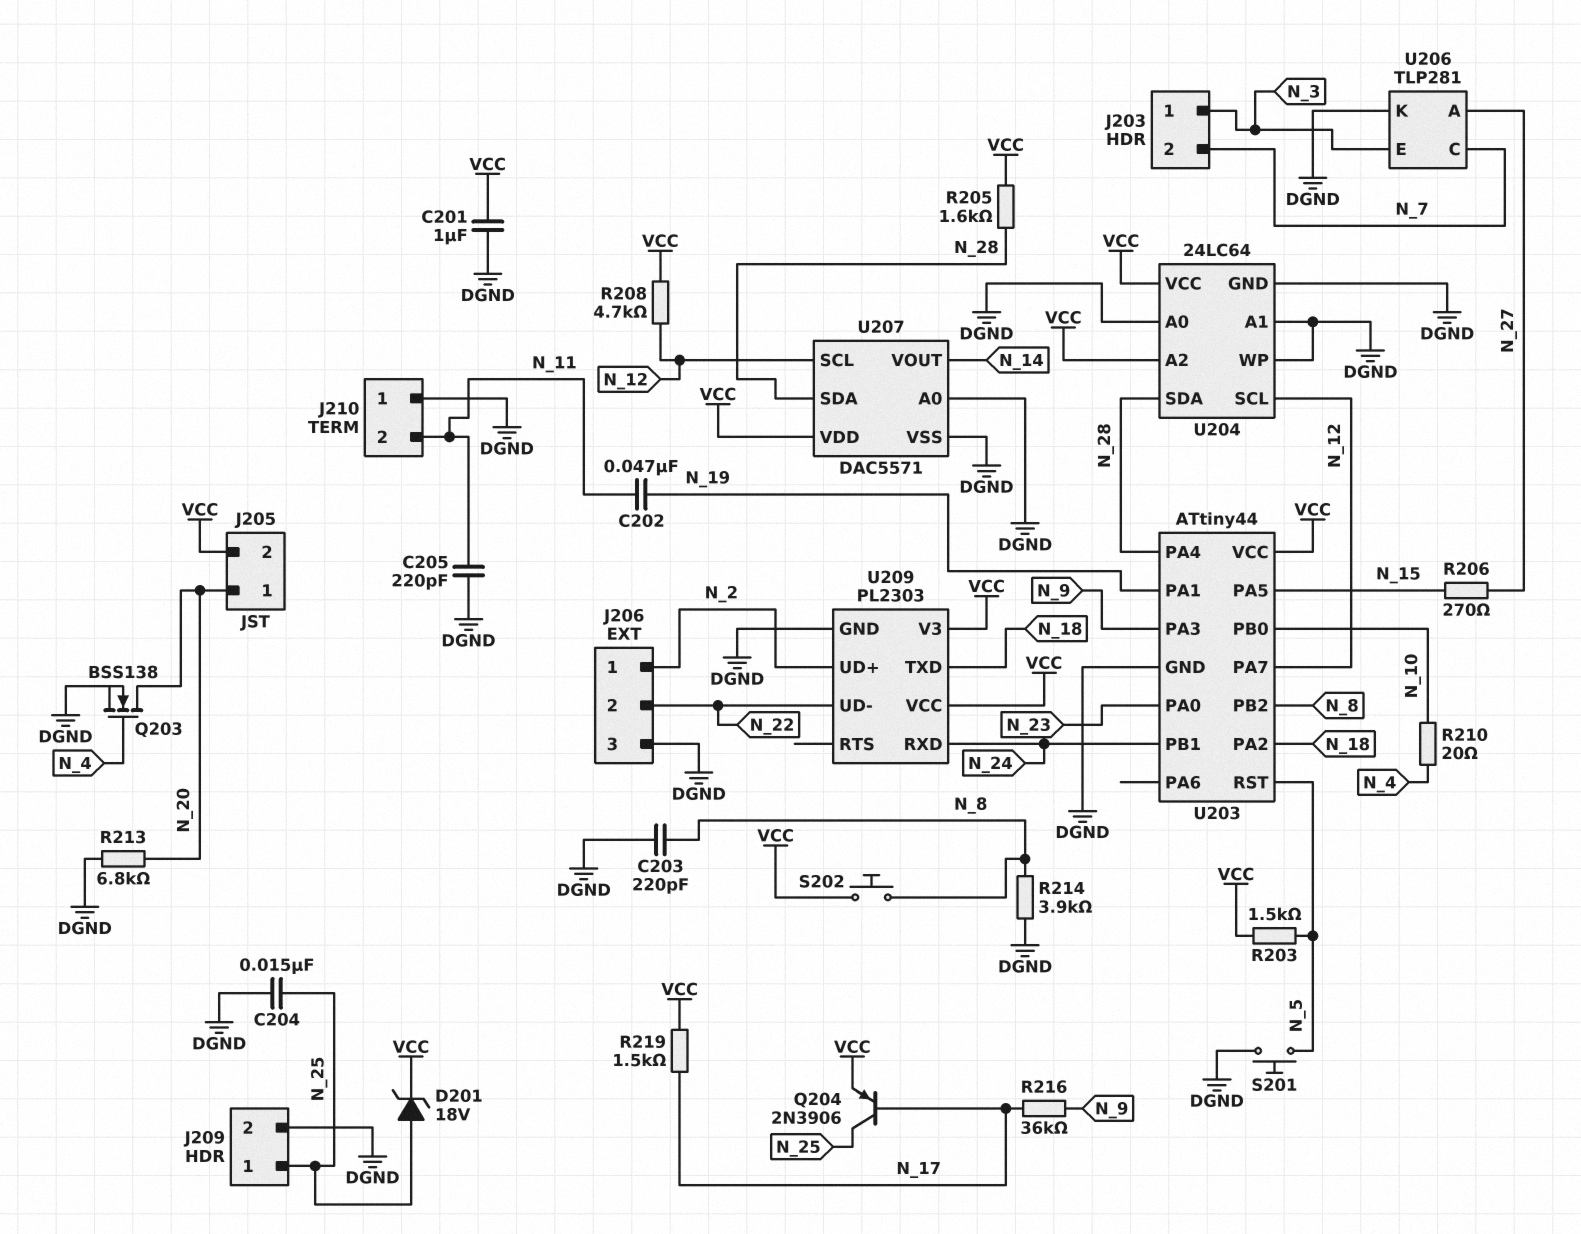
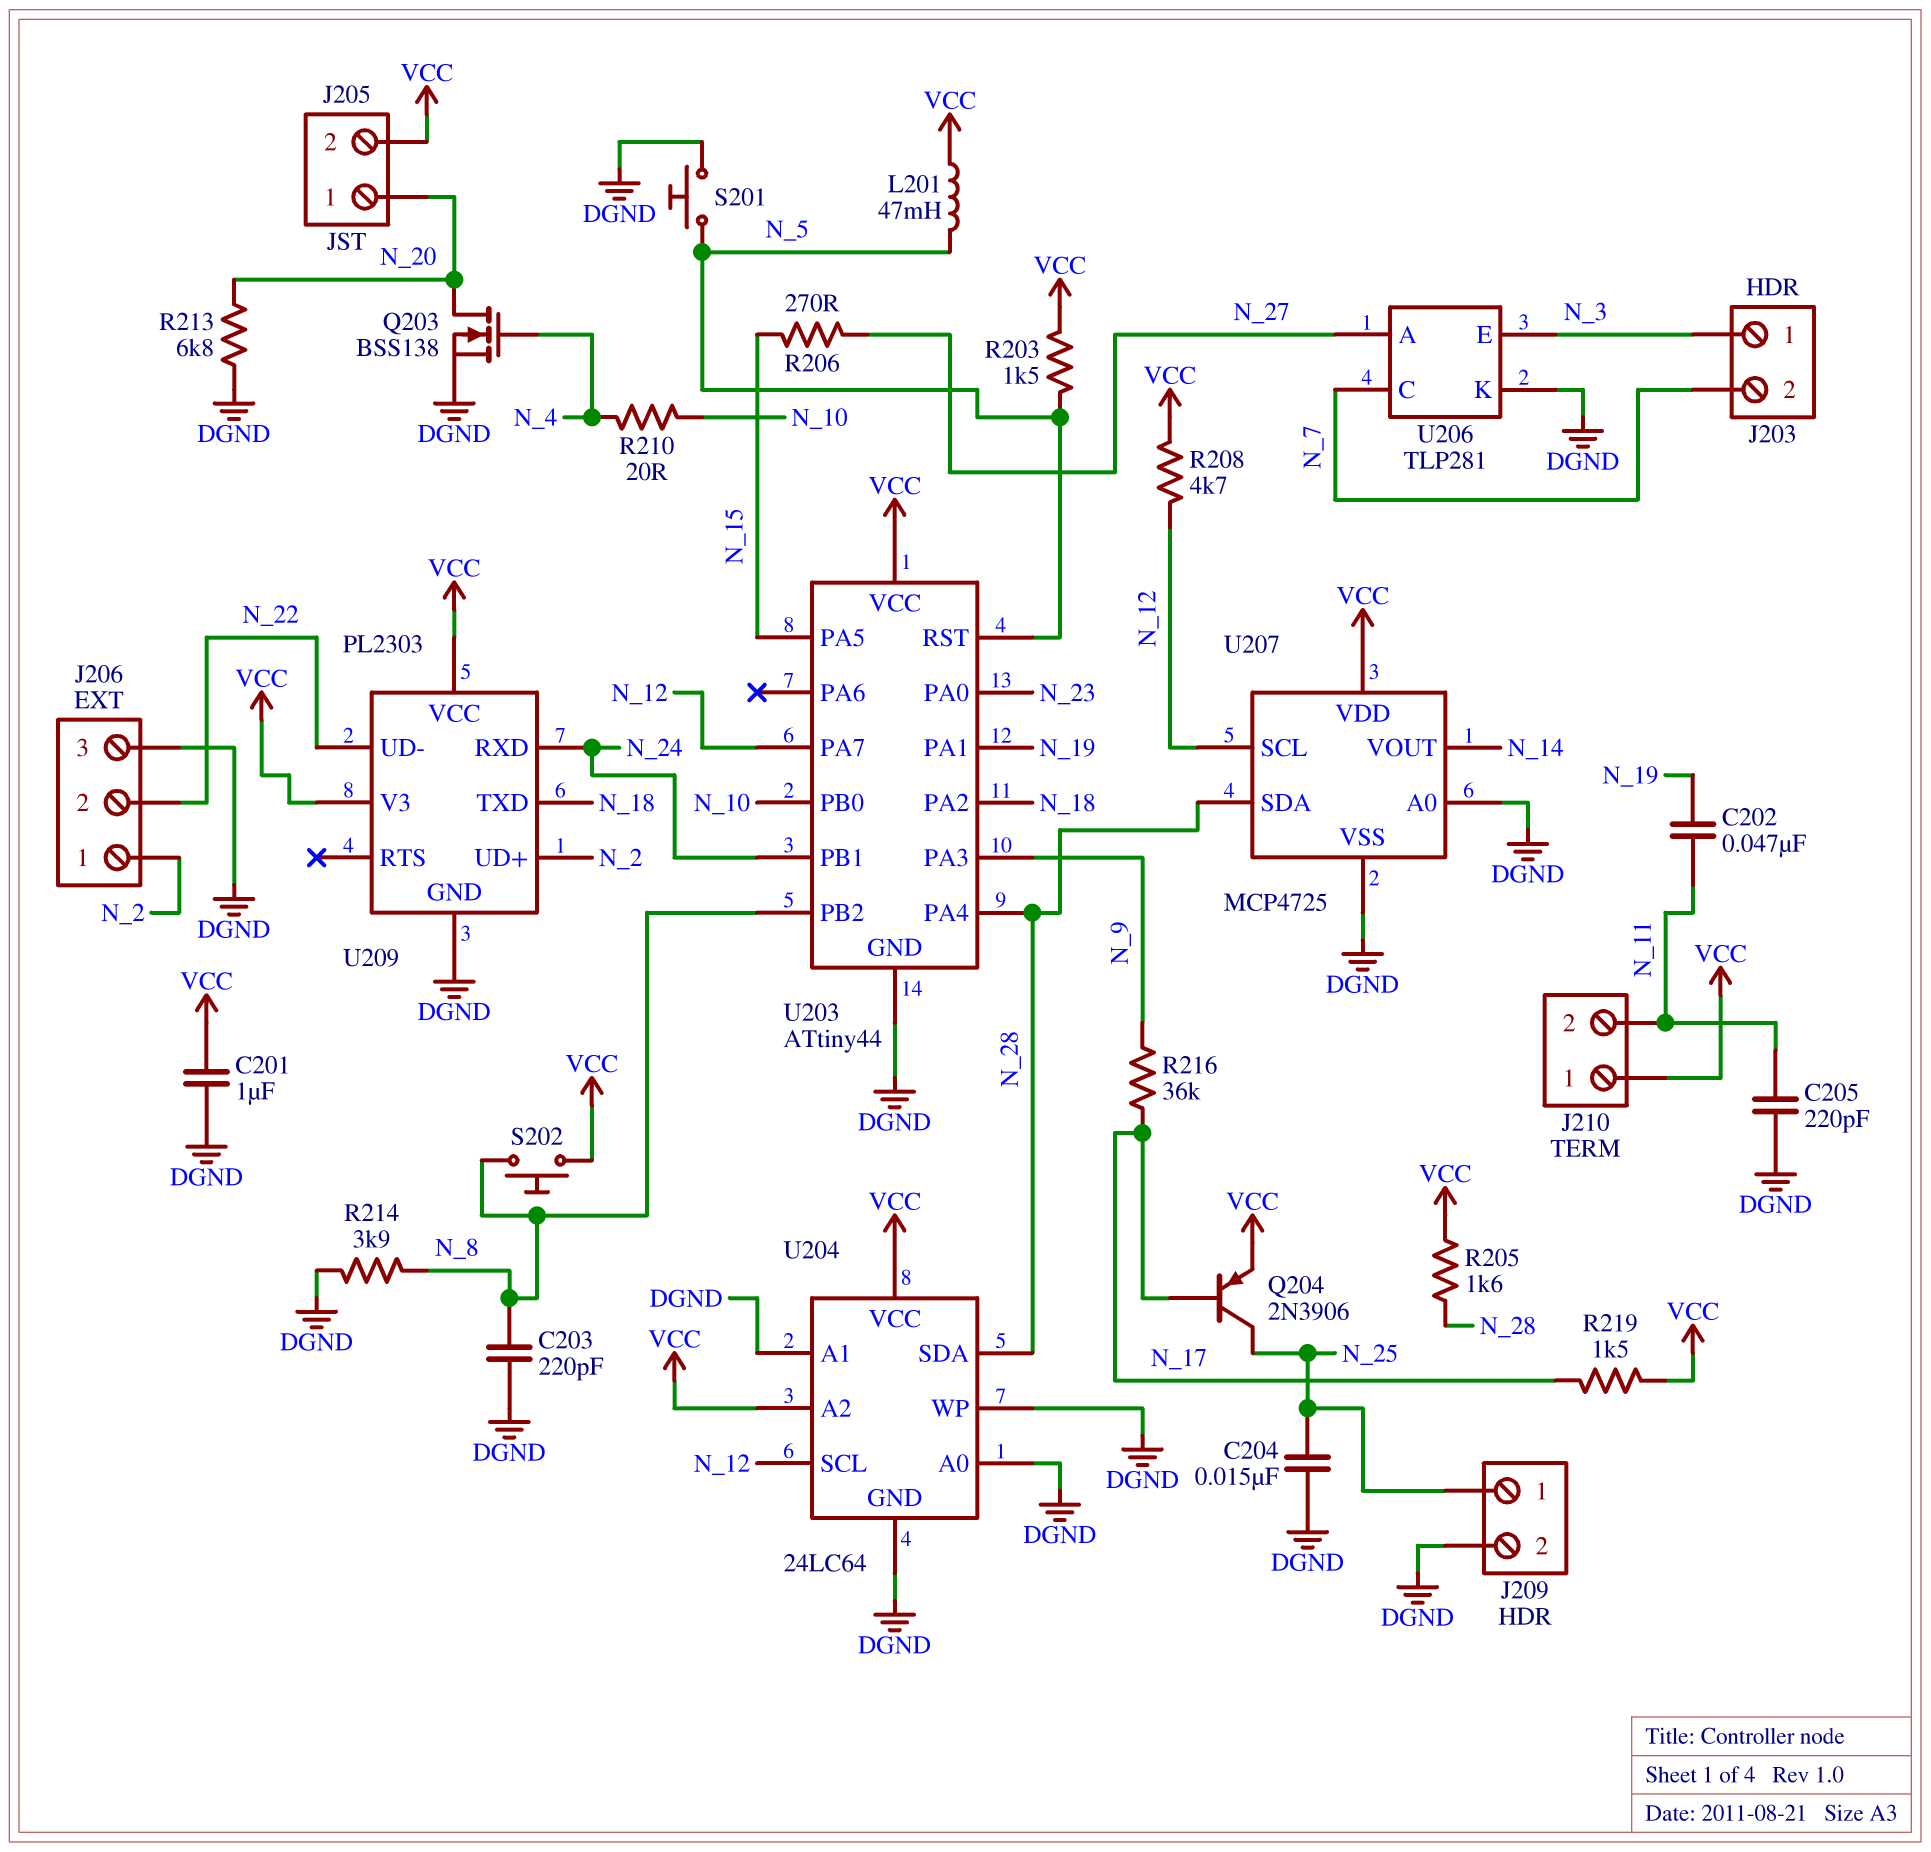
D201: zener 18V (A N_25, K VCC) -> none
J210 pin 1: DGND -> VCC
L201: none -> 47mH (N_5, VCC)
U207: DAC5571 -> MCP4725

